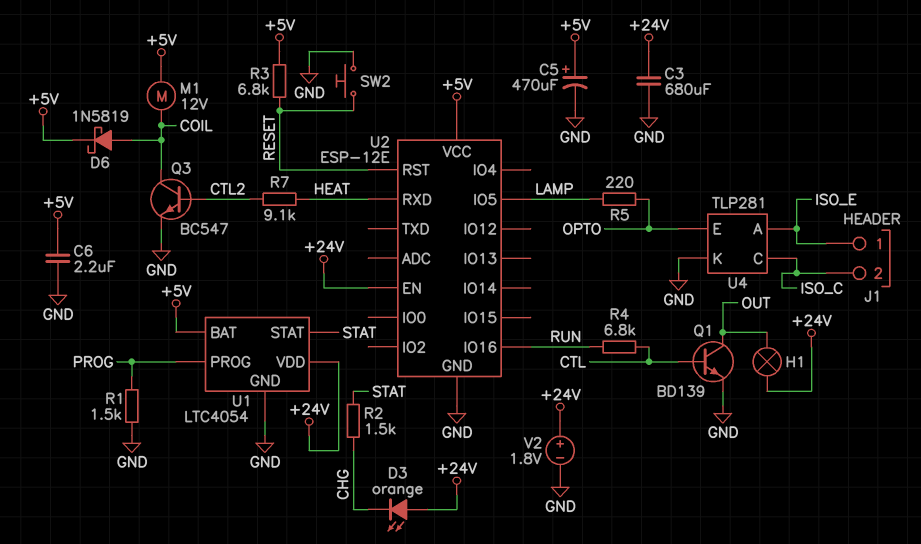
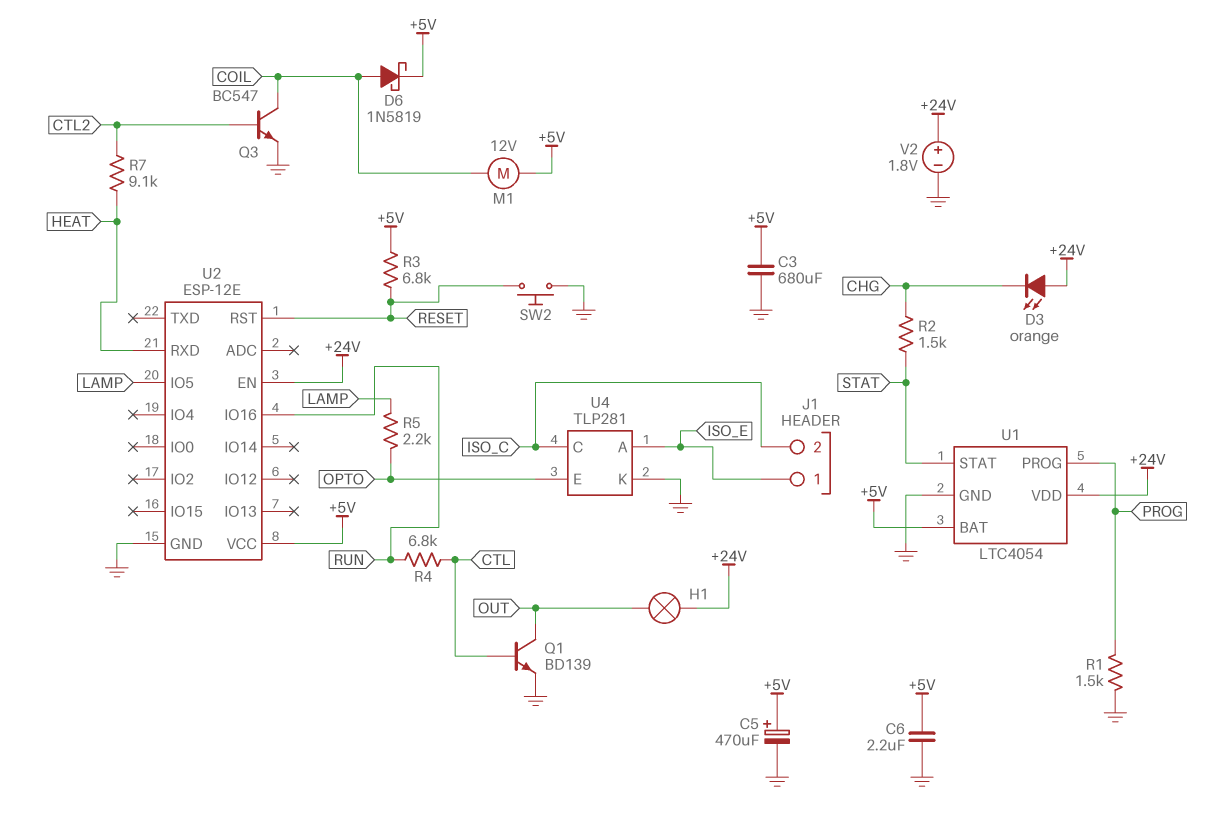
C3: 680uF (+24V, GND) -> 680uF (+5V, GND)
R5: 220 (LAMP, OPTO) -> 2.2k (LAMP, OPTO)

